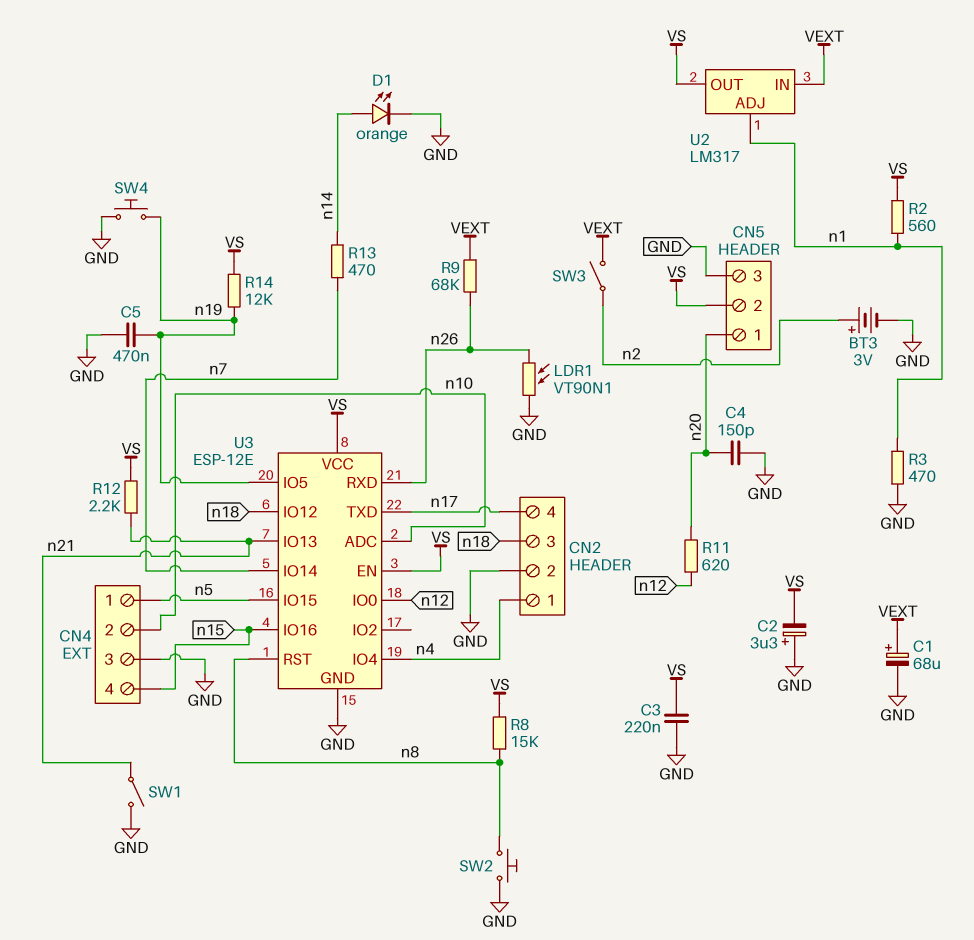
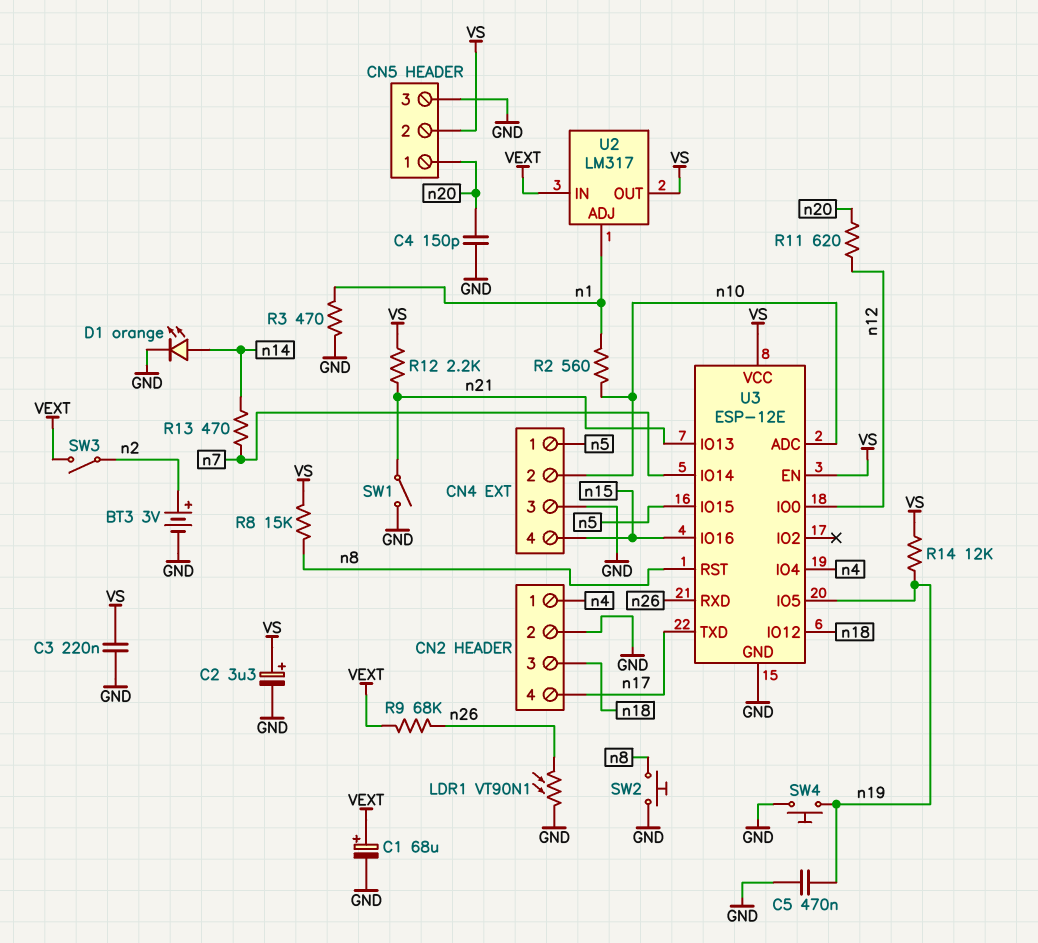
C2: 3.3uF (plus GND, minus VS) -> 3.3uF (plus VS, minus GND)
R2: 560 (VS, n1) -> 560 (n1, n10)

